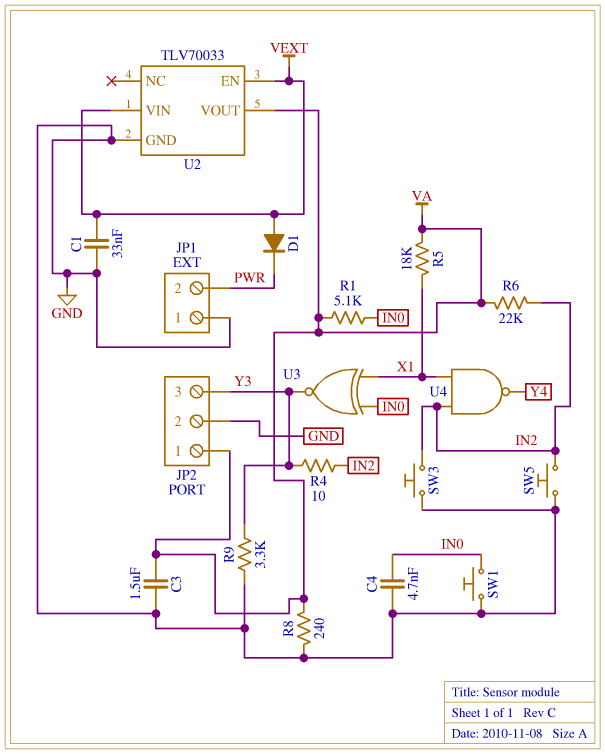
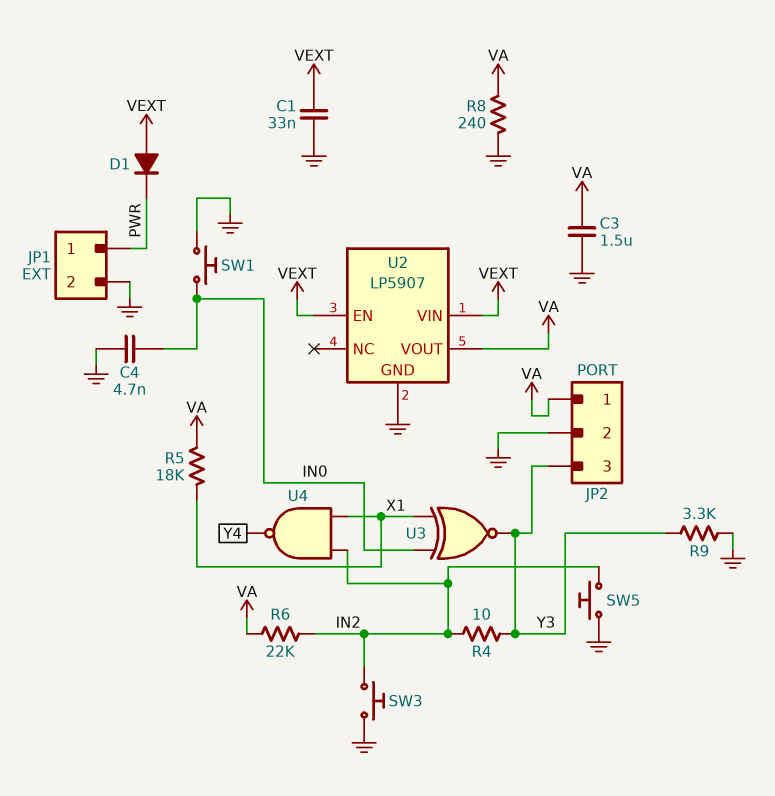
JP1 pin 1: GND -> PWR
JP1 pin 2: PWR -> GND
R1: 5.1k (IN0, VA) -> none
U2: TLV70033 -> LP5907

